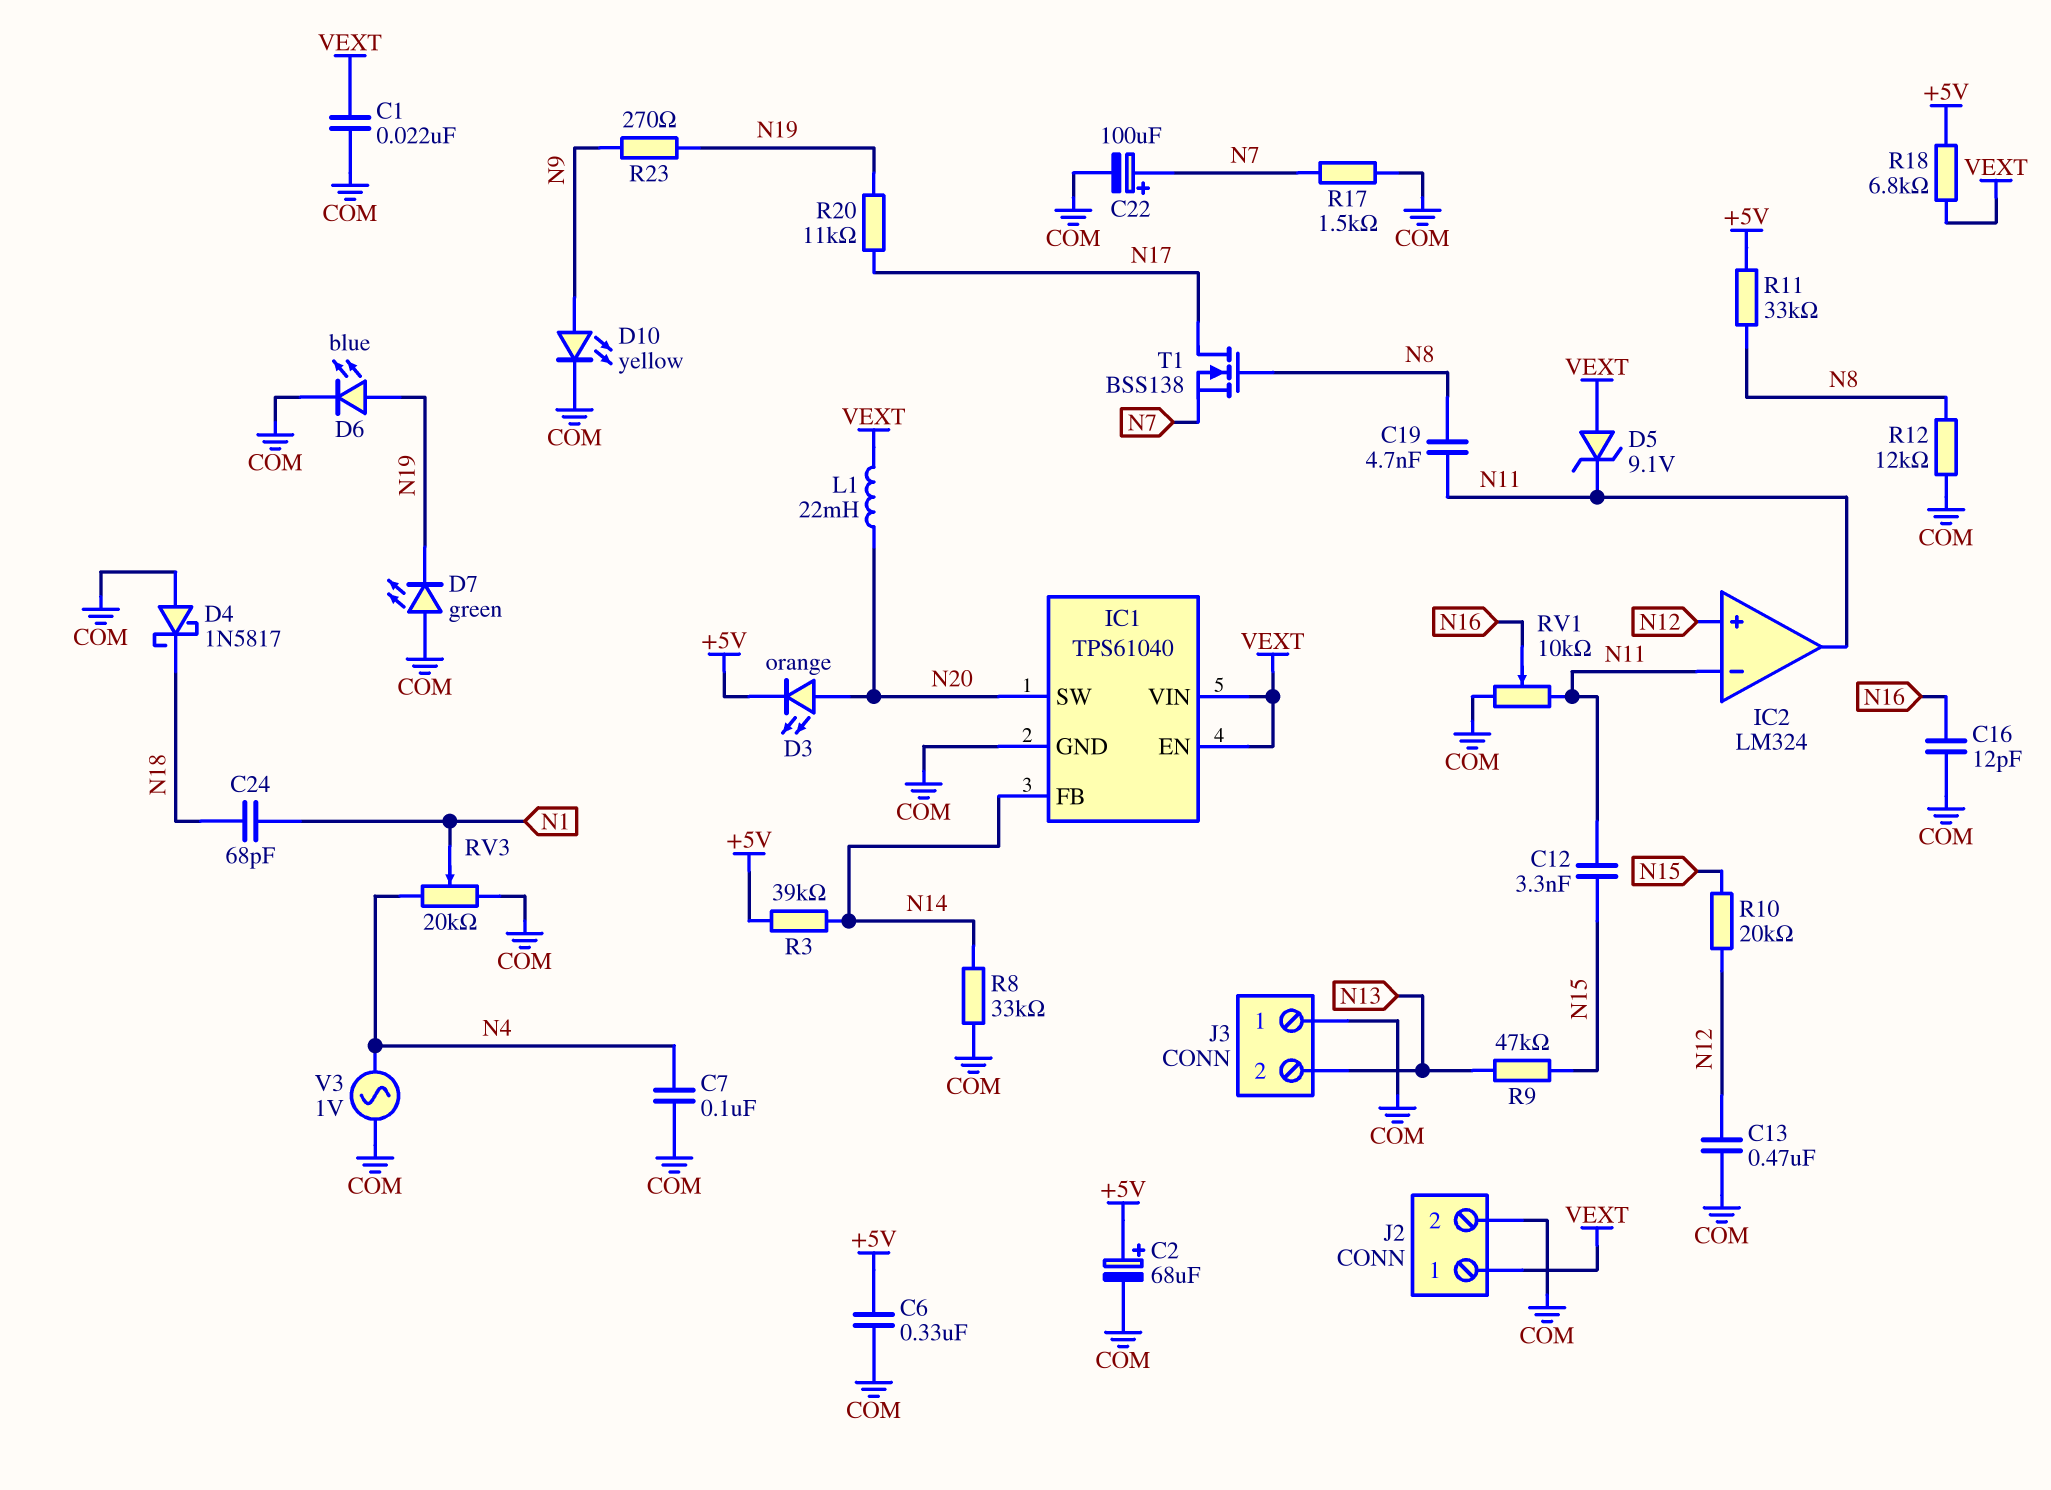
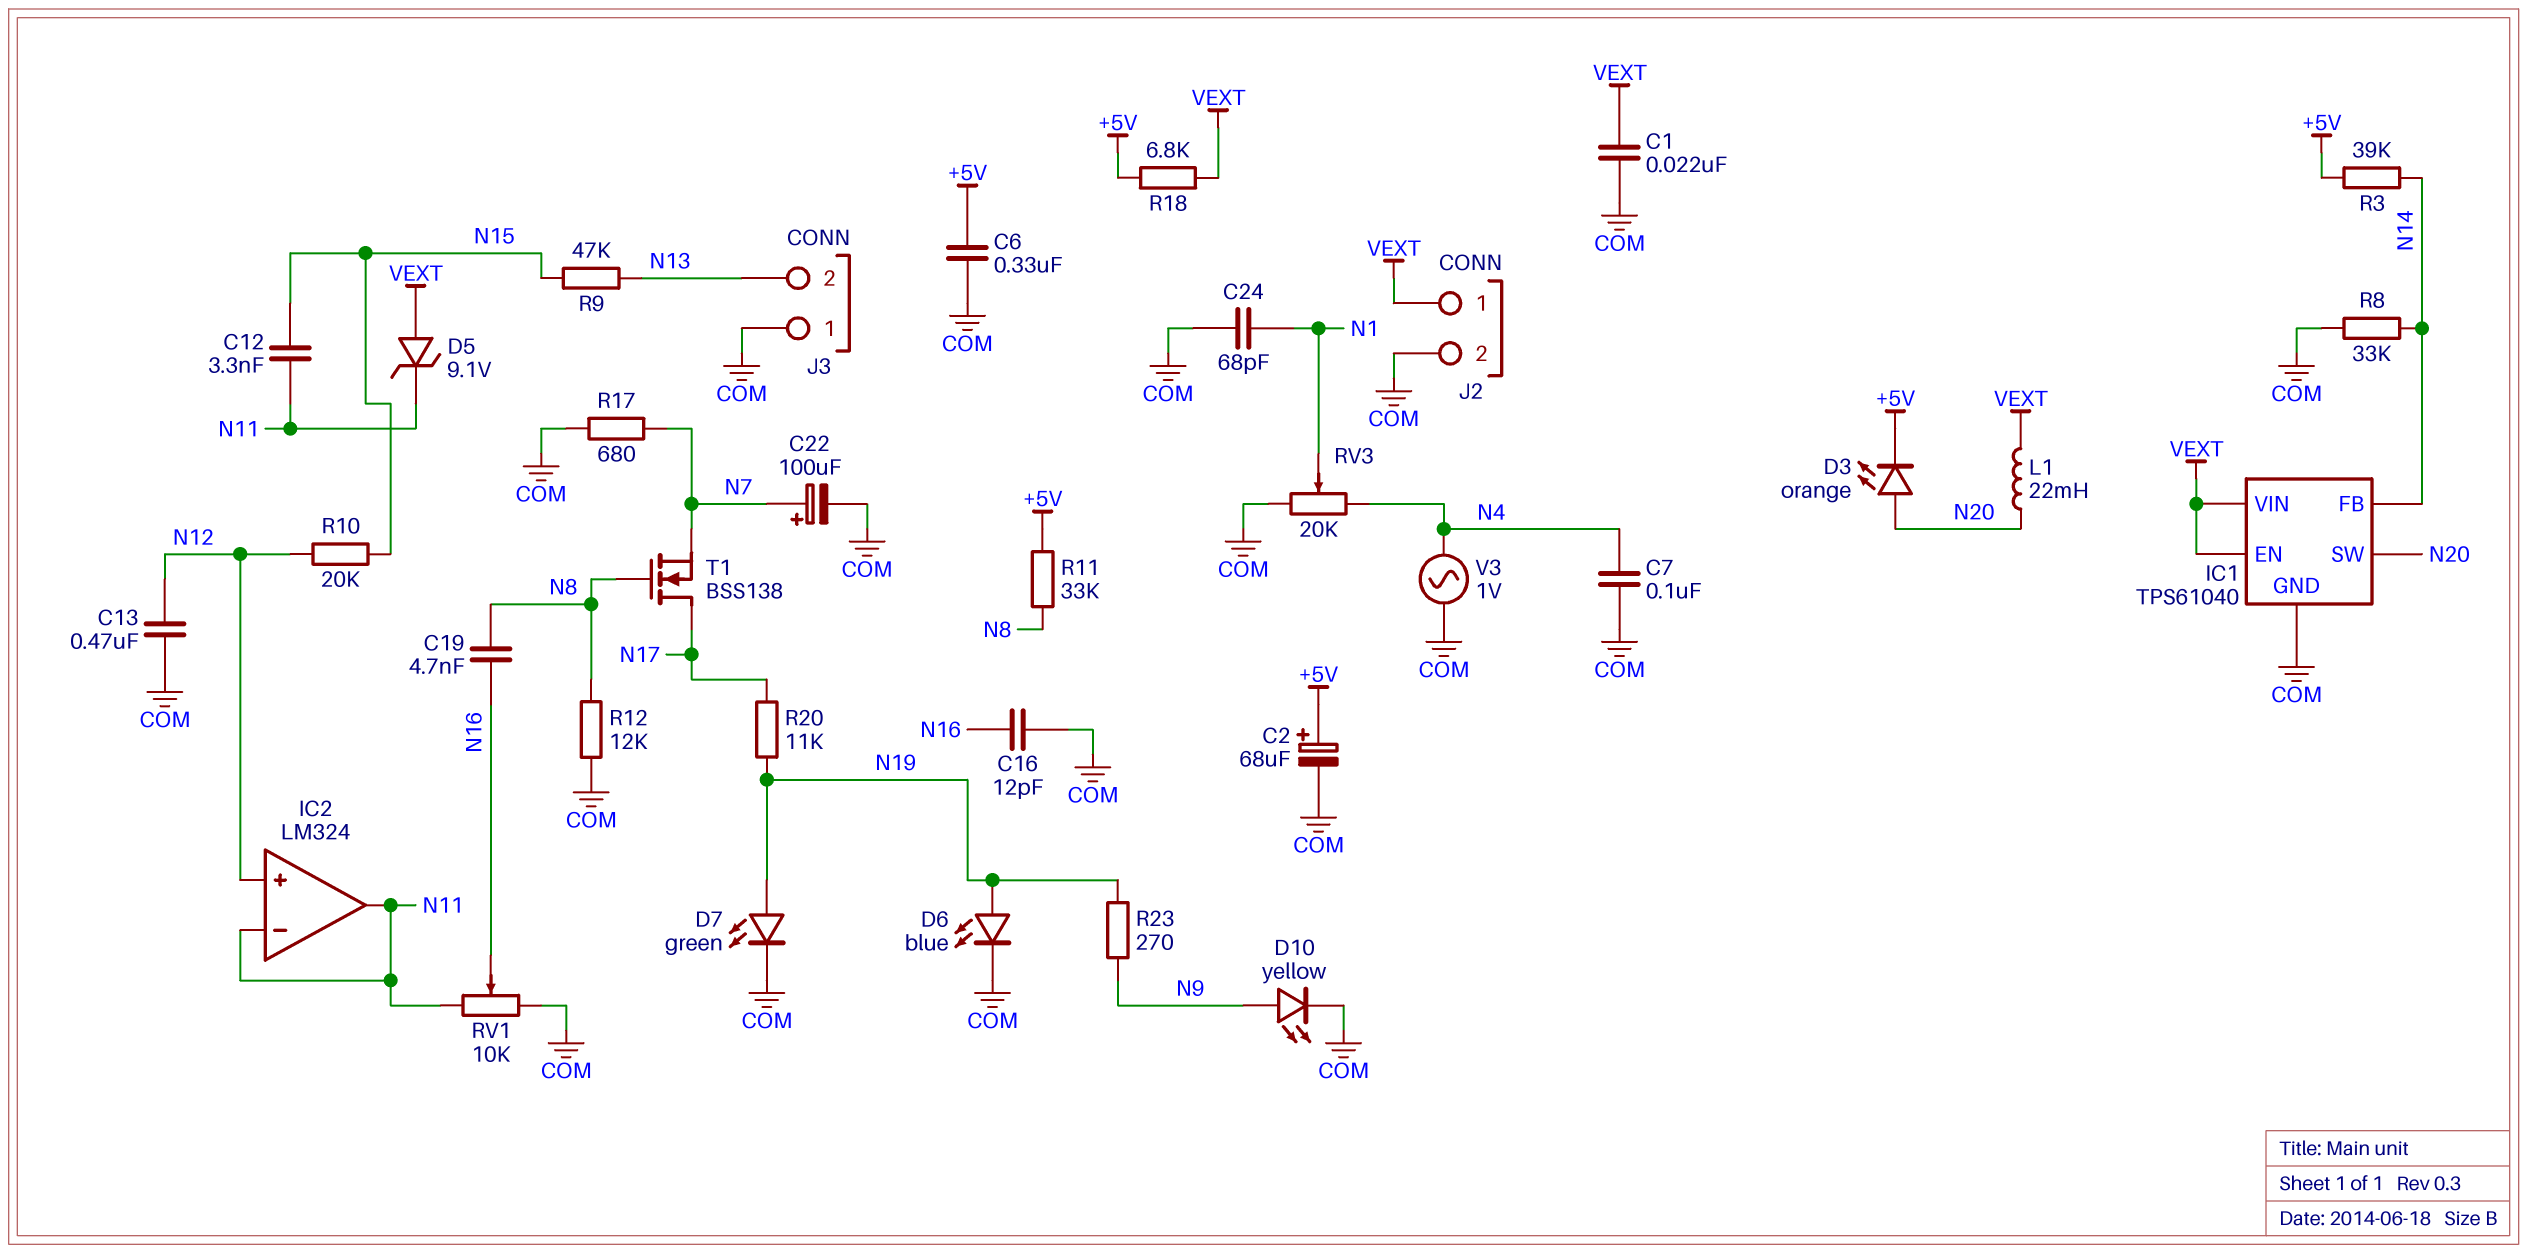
C19: 4.7nF (N8, N11) -> 4.7nF (N8, N16)
C24: 68pF (N1, N18) -> 68pF (COM, N1)
D4: schottky 1N5817 (A COM, K N18) -> none
D7: LED green (A COM, K N19) -> LED green (A N19, K COM)
R17: 1.5k (COM, N7) -> 680 (COM, N7)

